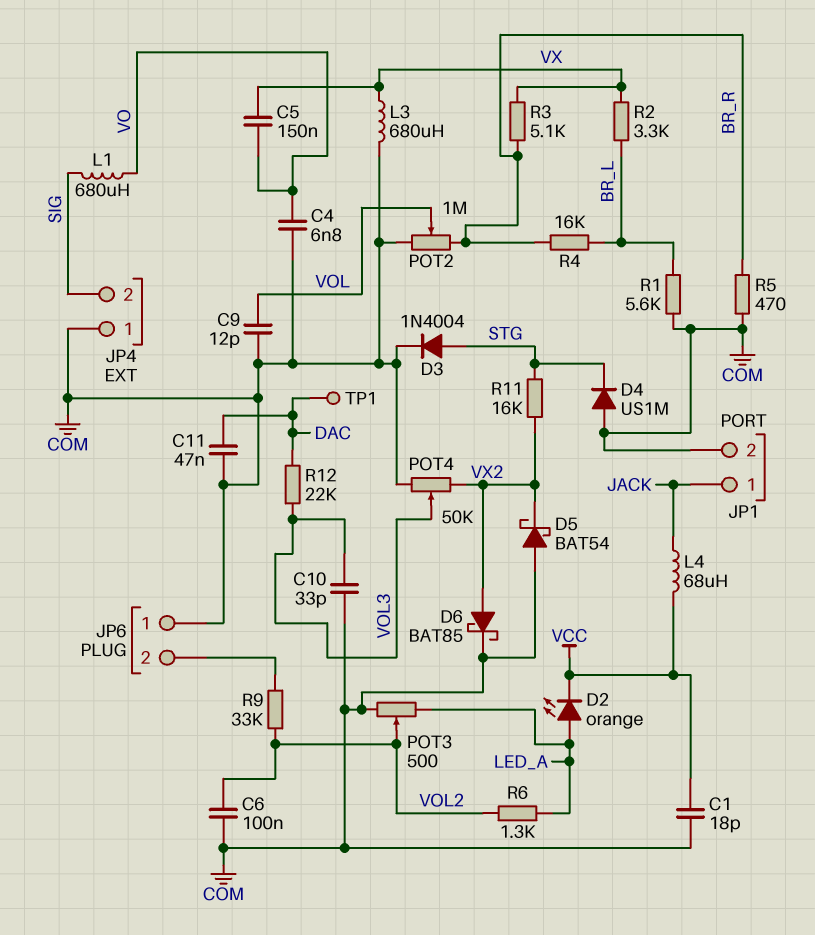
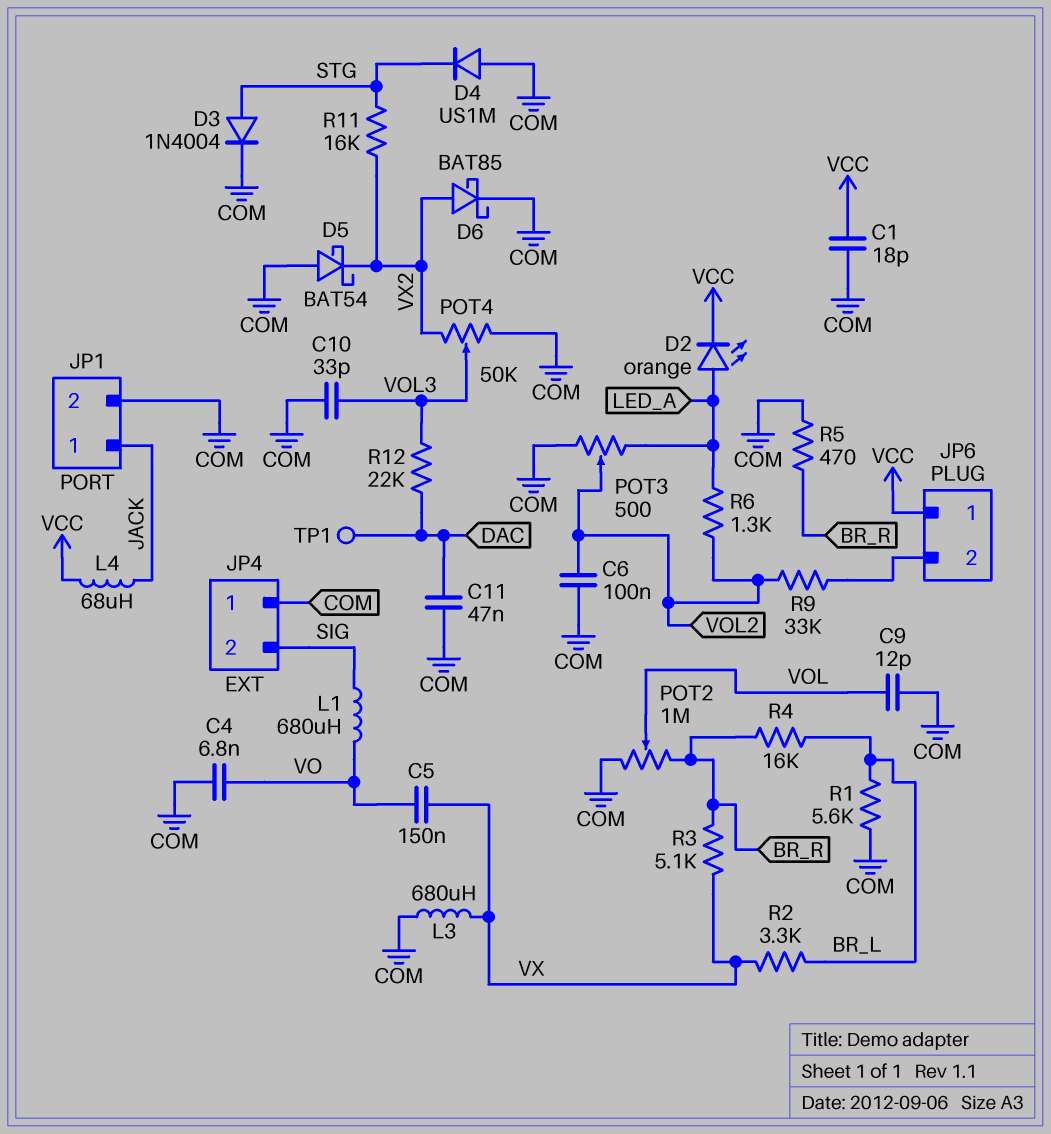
JP6 pin 1: COM -> VCC

